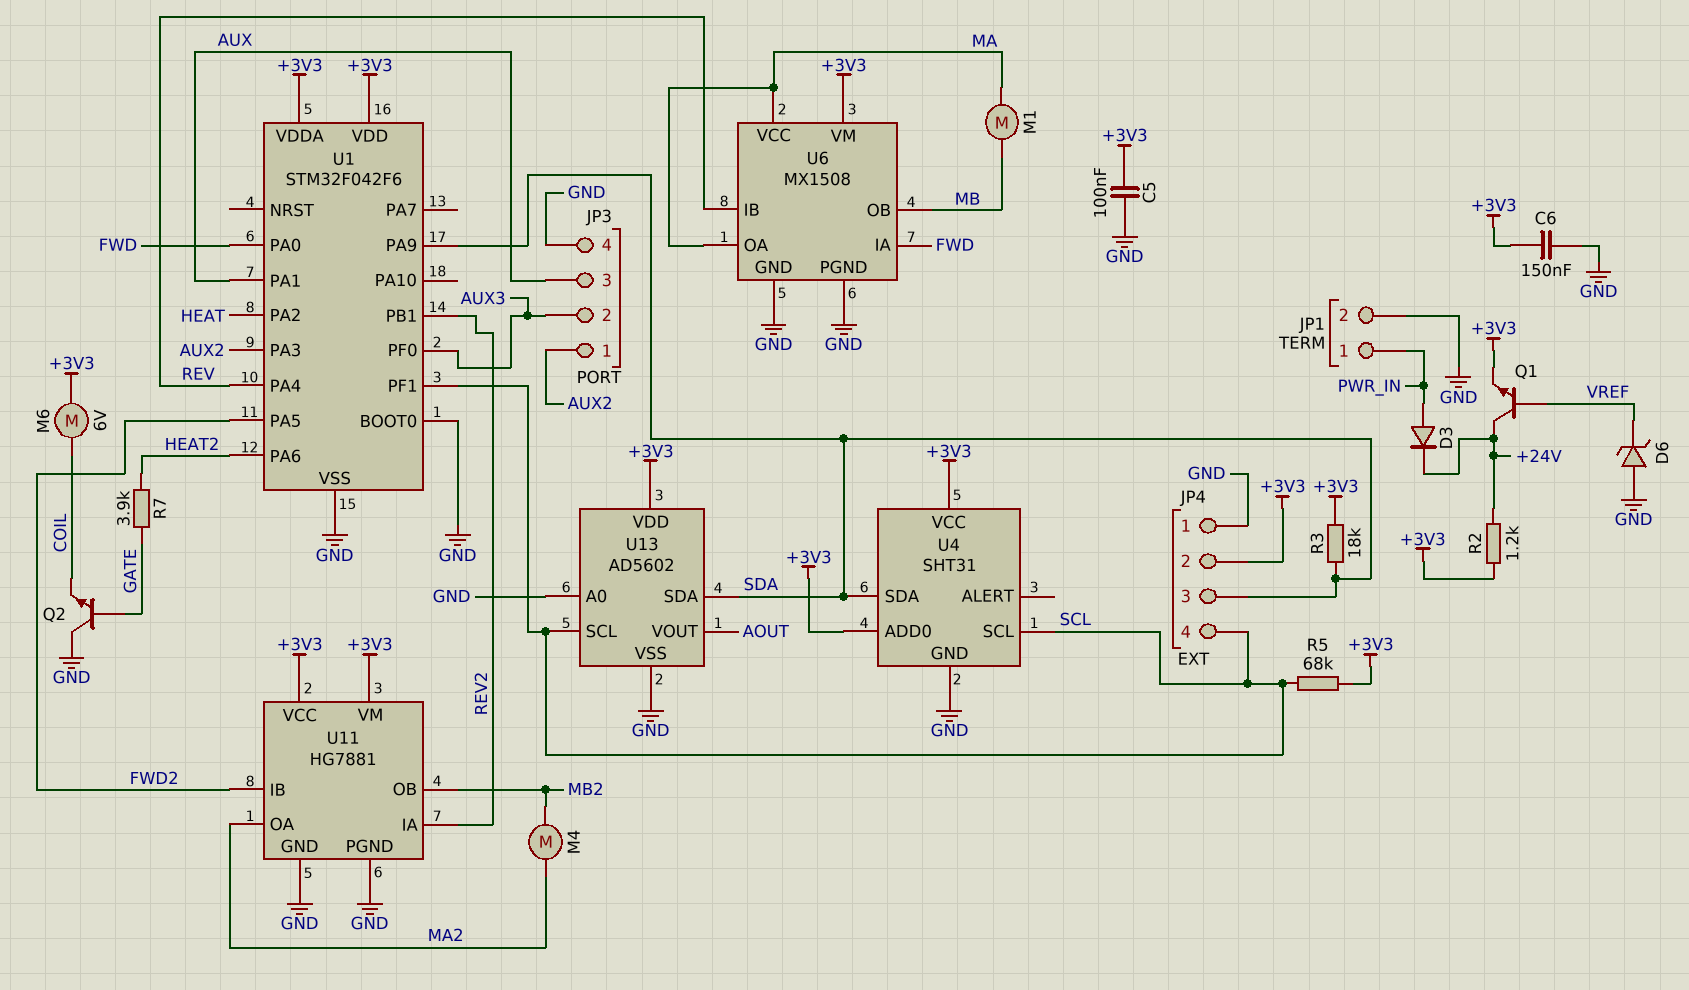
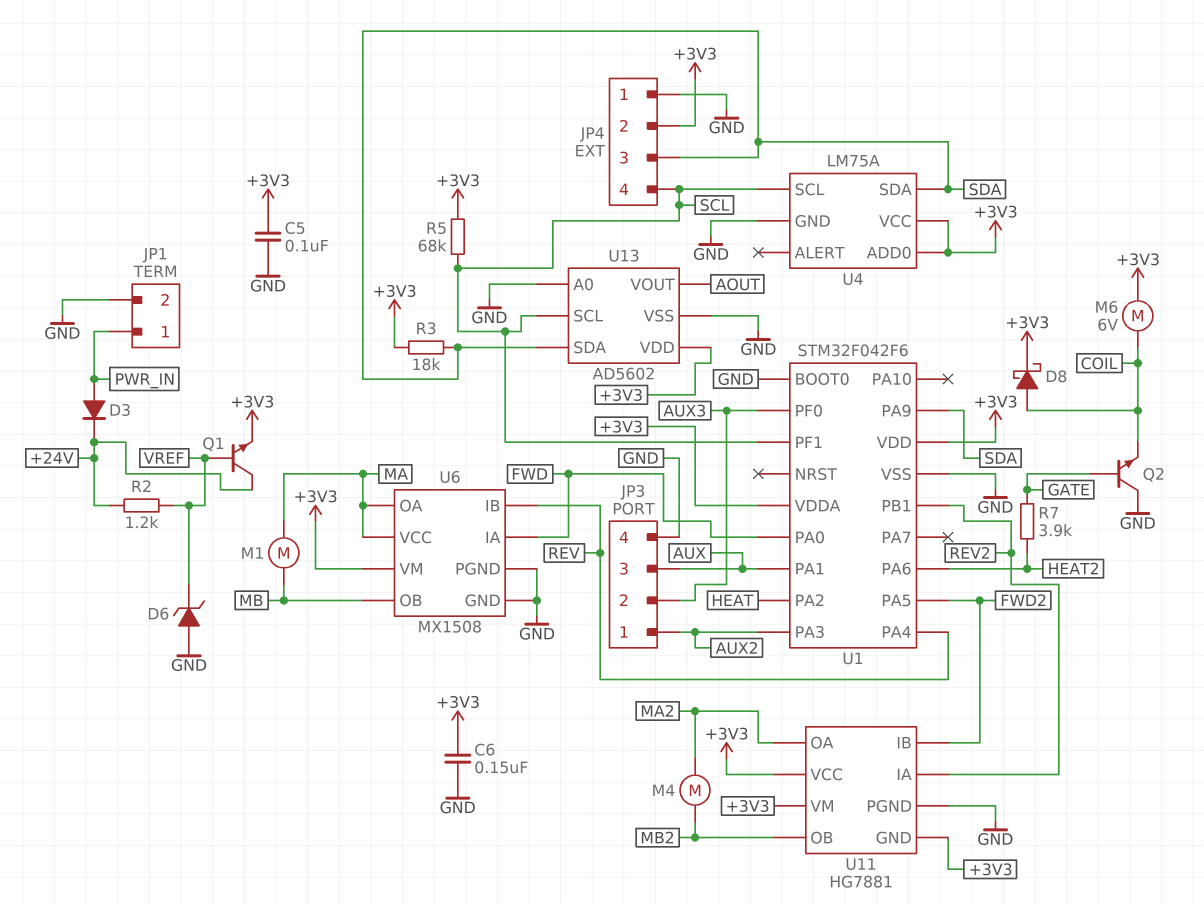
D8: none -> schottky (A COIL, K +3V3)
R2: 1.2k (+3V3, +24V) -> 1.2k (+24V, VREF)
U4: SHT31 -> LM75A
U11 pin GND: GND -> +3V3

